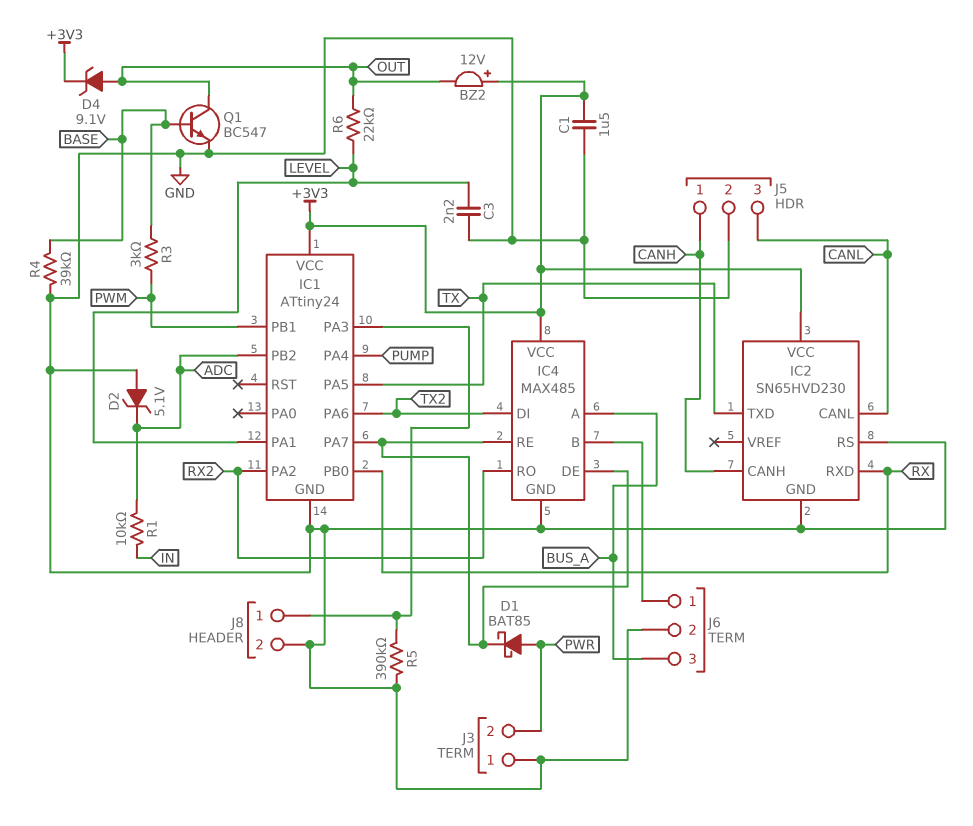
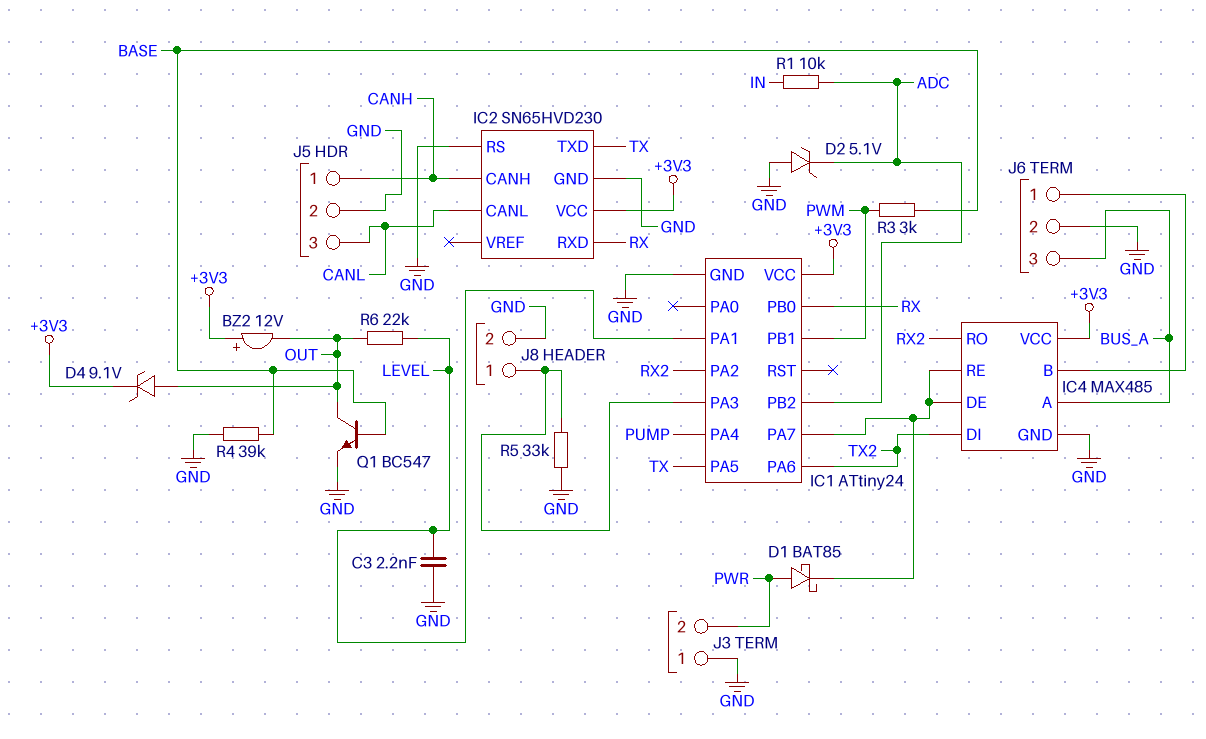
C1: 1.5uF (+3V3, GND) -> none
R5: 390k (GND, IC1/PA3) -> 33k (GND, IC1/PA3)

